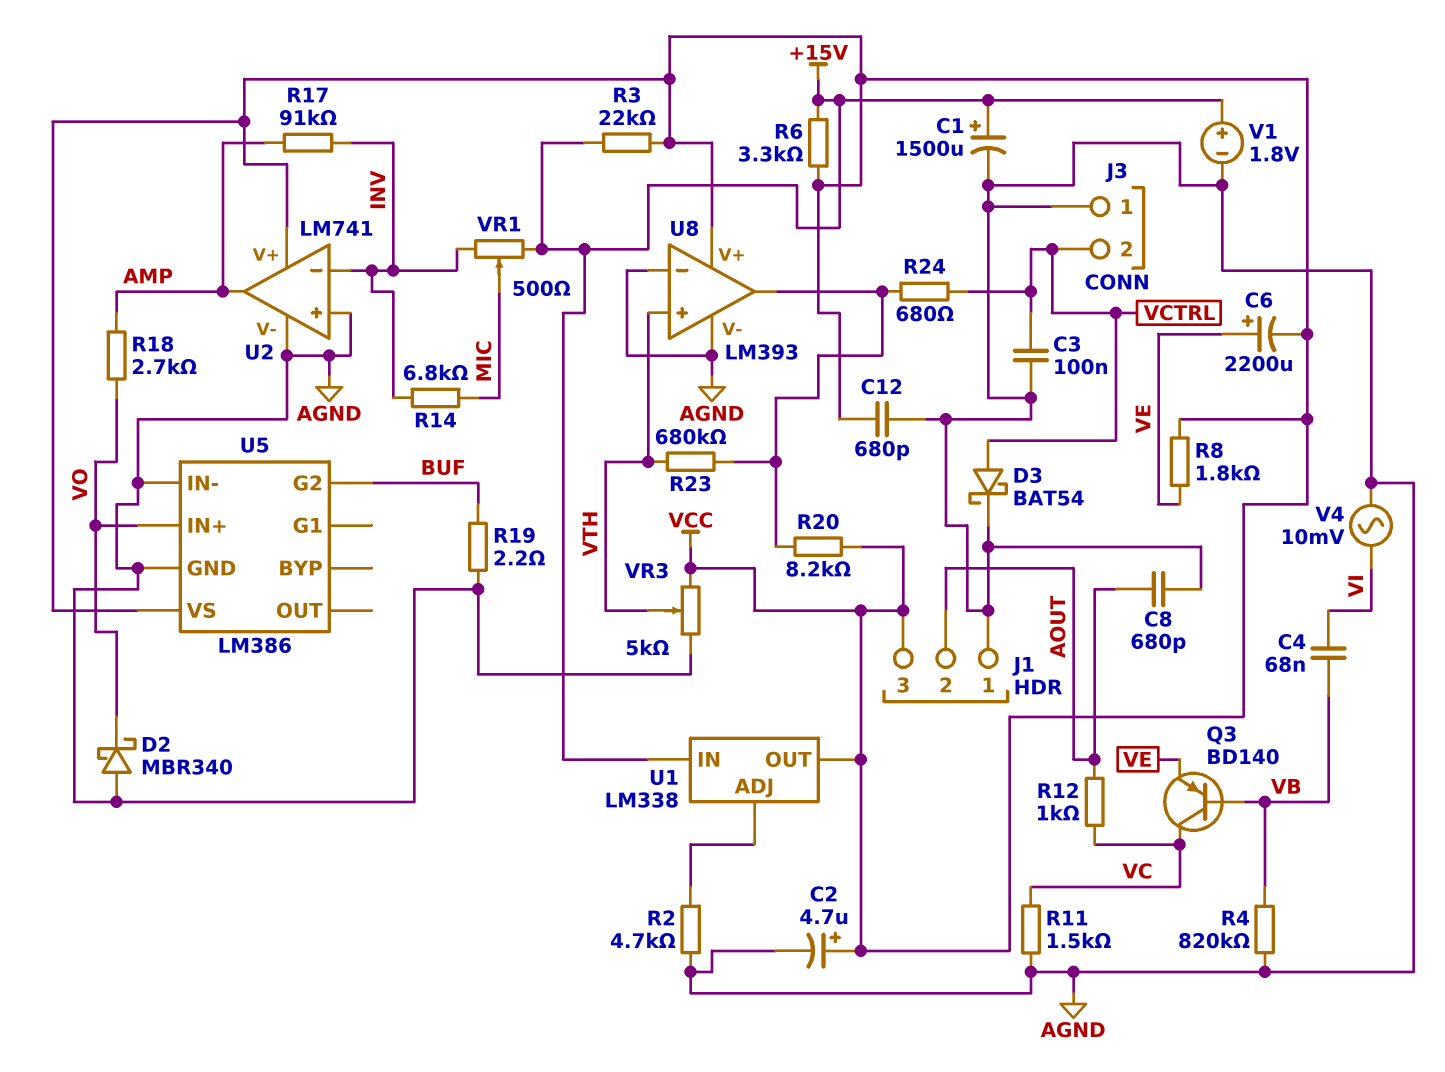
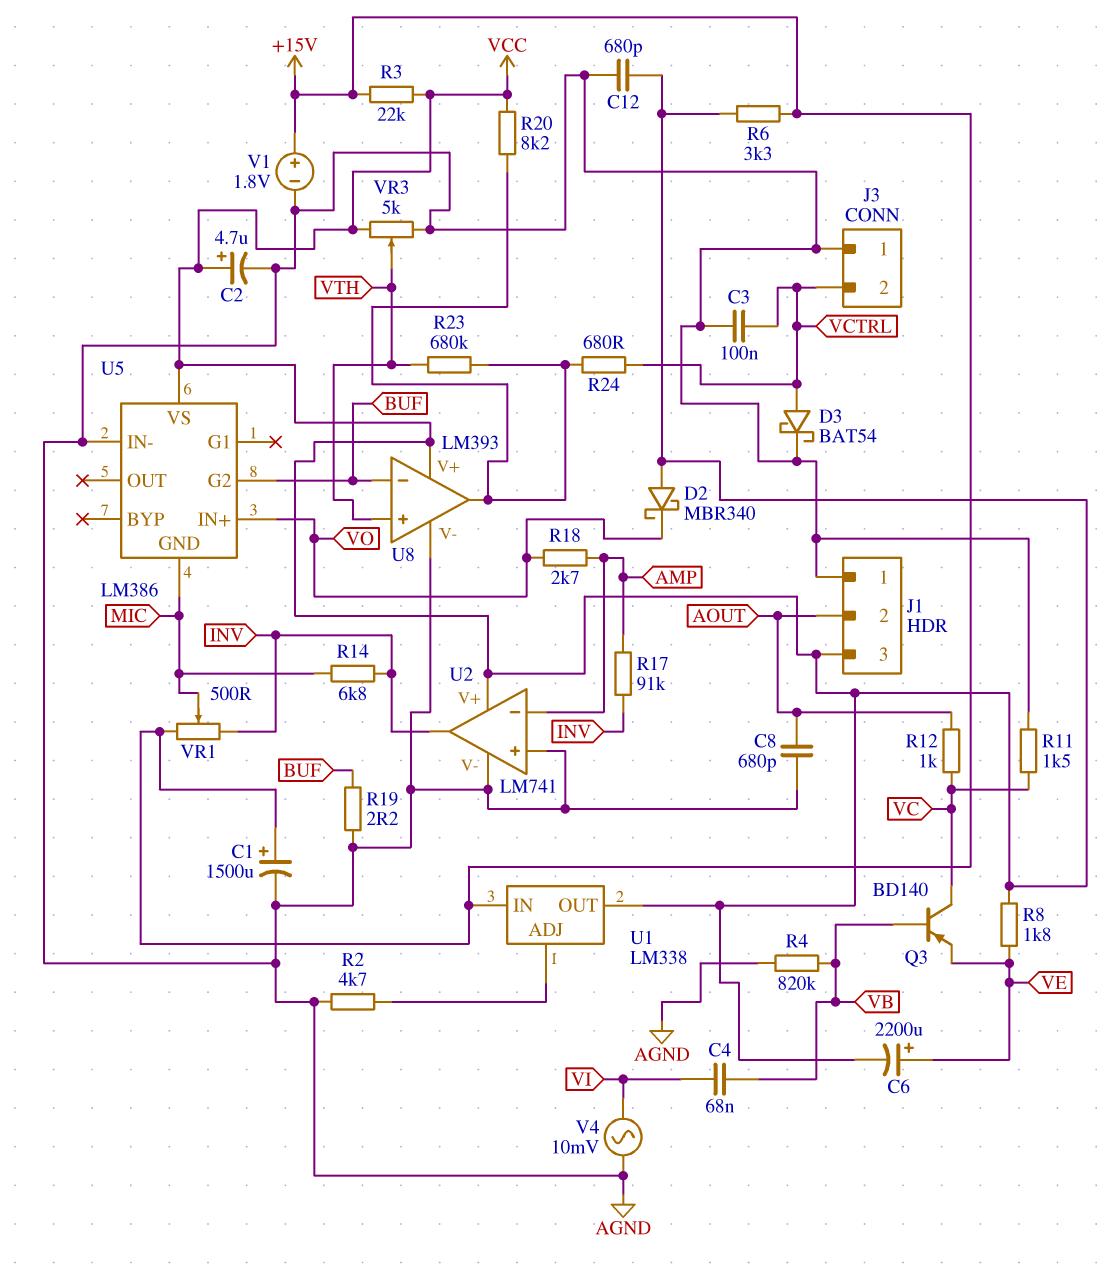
D2: schottky MBR340 (A AGND, K VO) -> schottky MBR340 (A VCC, K VO)
U2 pin in-: INV -> AMP
U2 pin out: AMP -> INV
U5 pin GND: AGND -> MIC
U8 pin in-: AGND -> BUF

